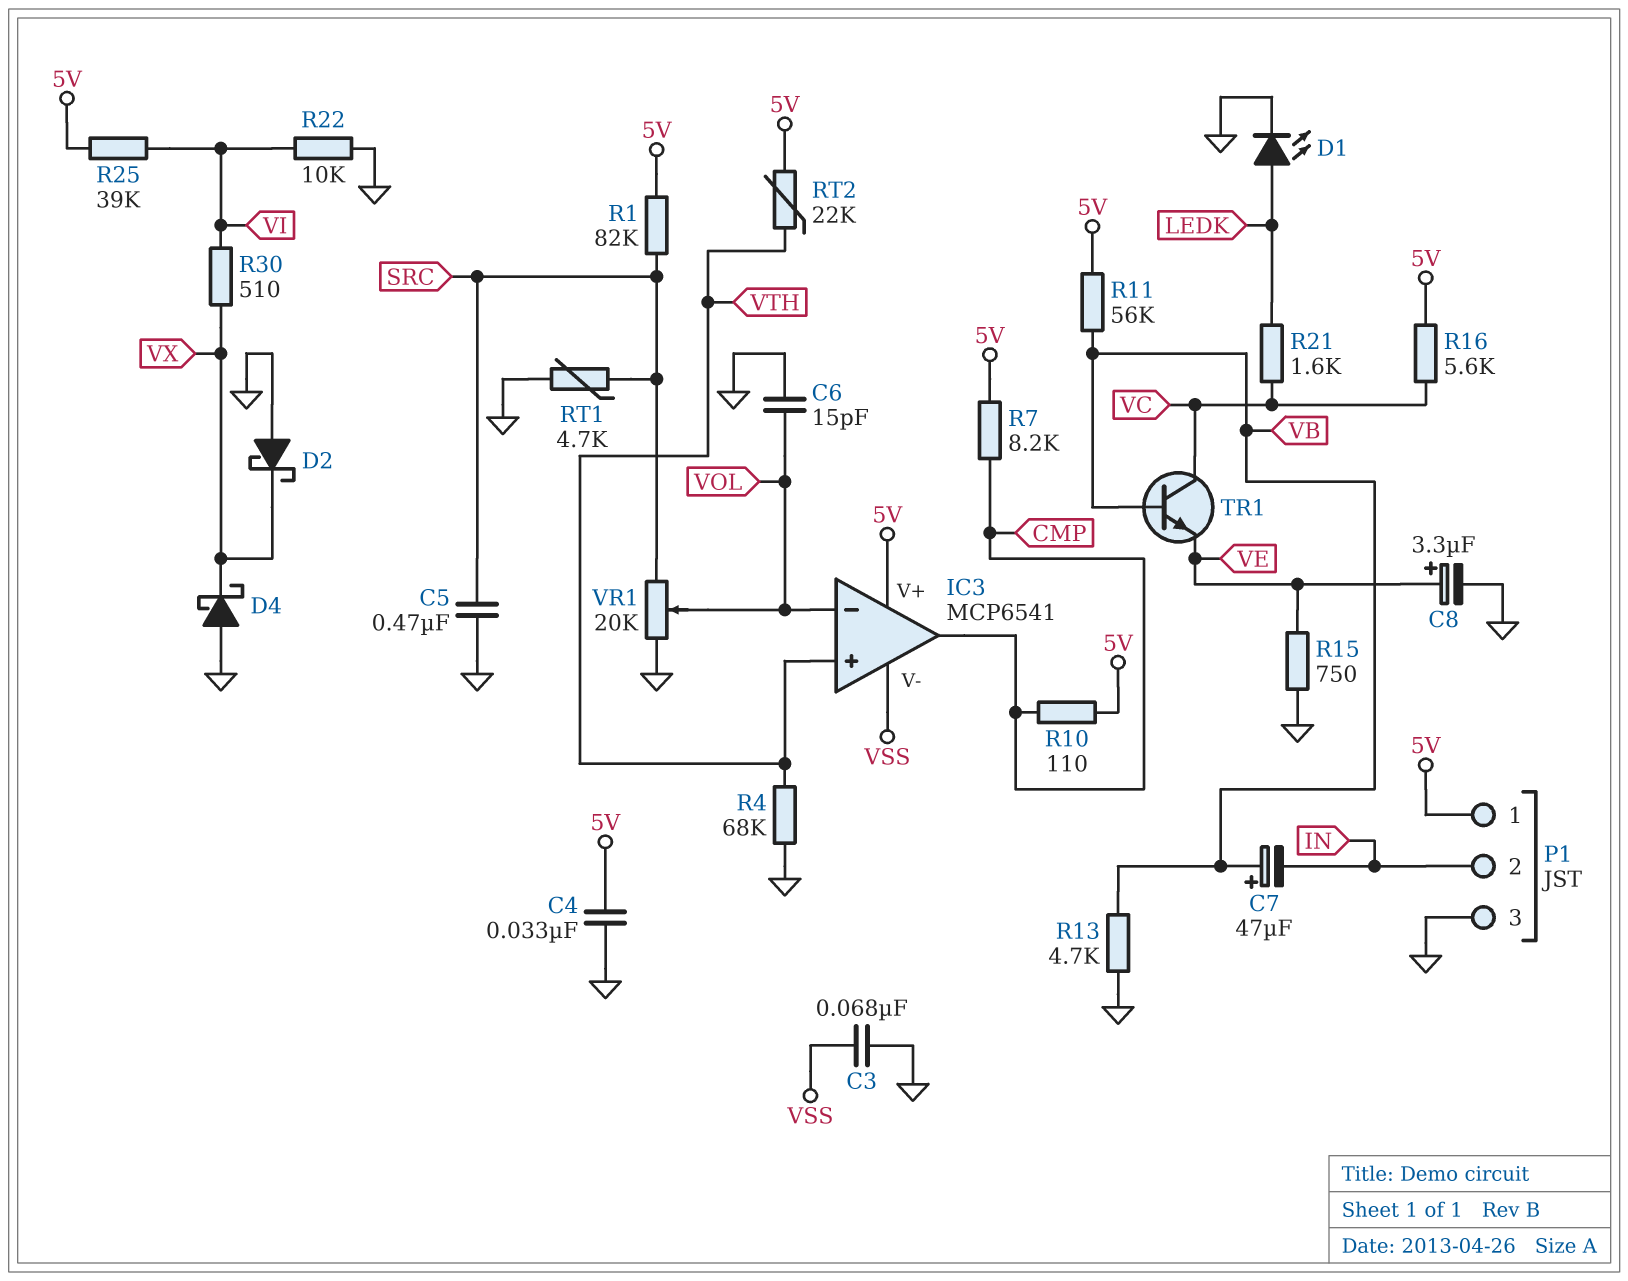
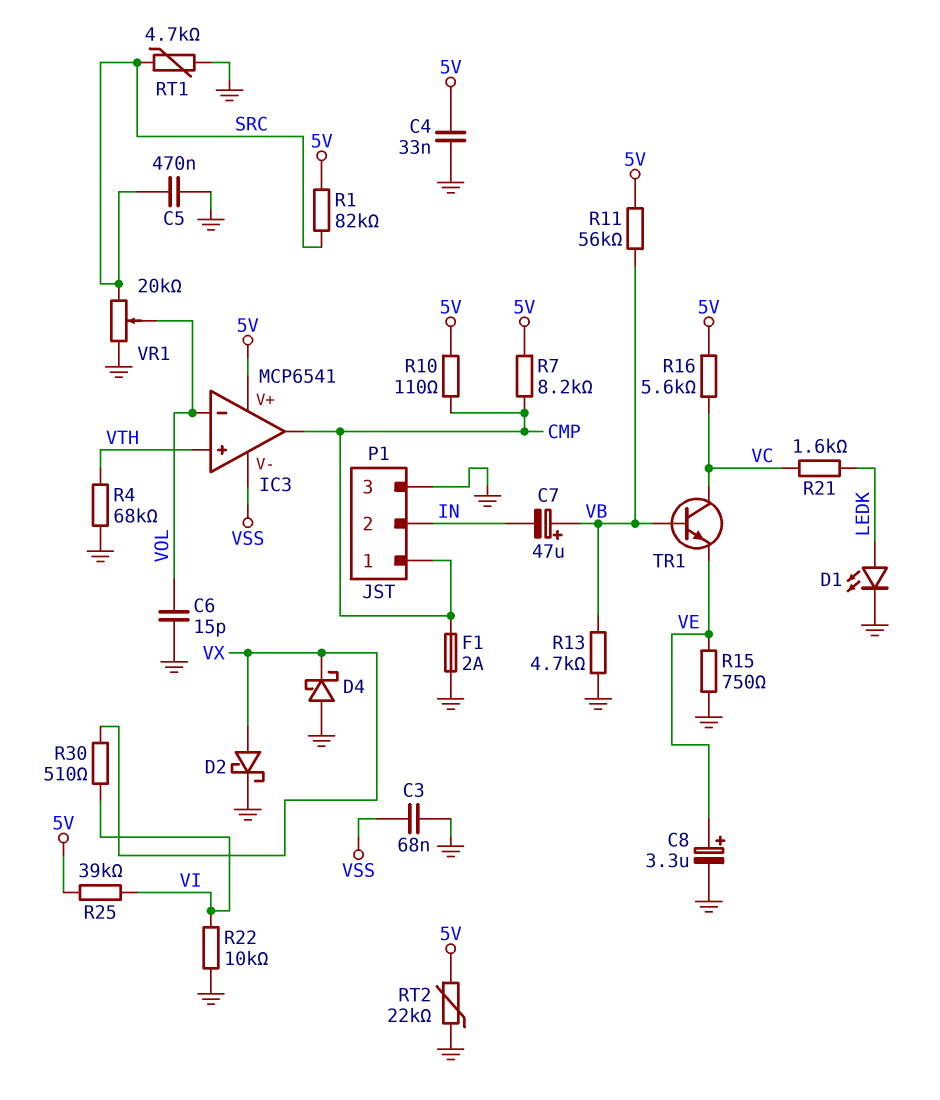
D2: schottky (A GND, K VX) -> schottky (A VX, K GND)
F1: none -> 2A (CMP, GND)
P1 pin 1: 5V -> CMP
RT2: 22k (5V, VTH) -> 22k (5V, GND)

